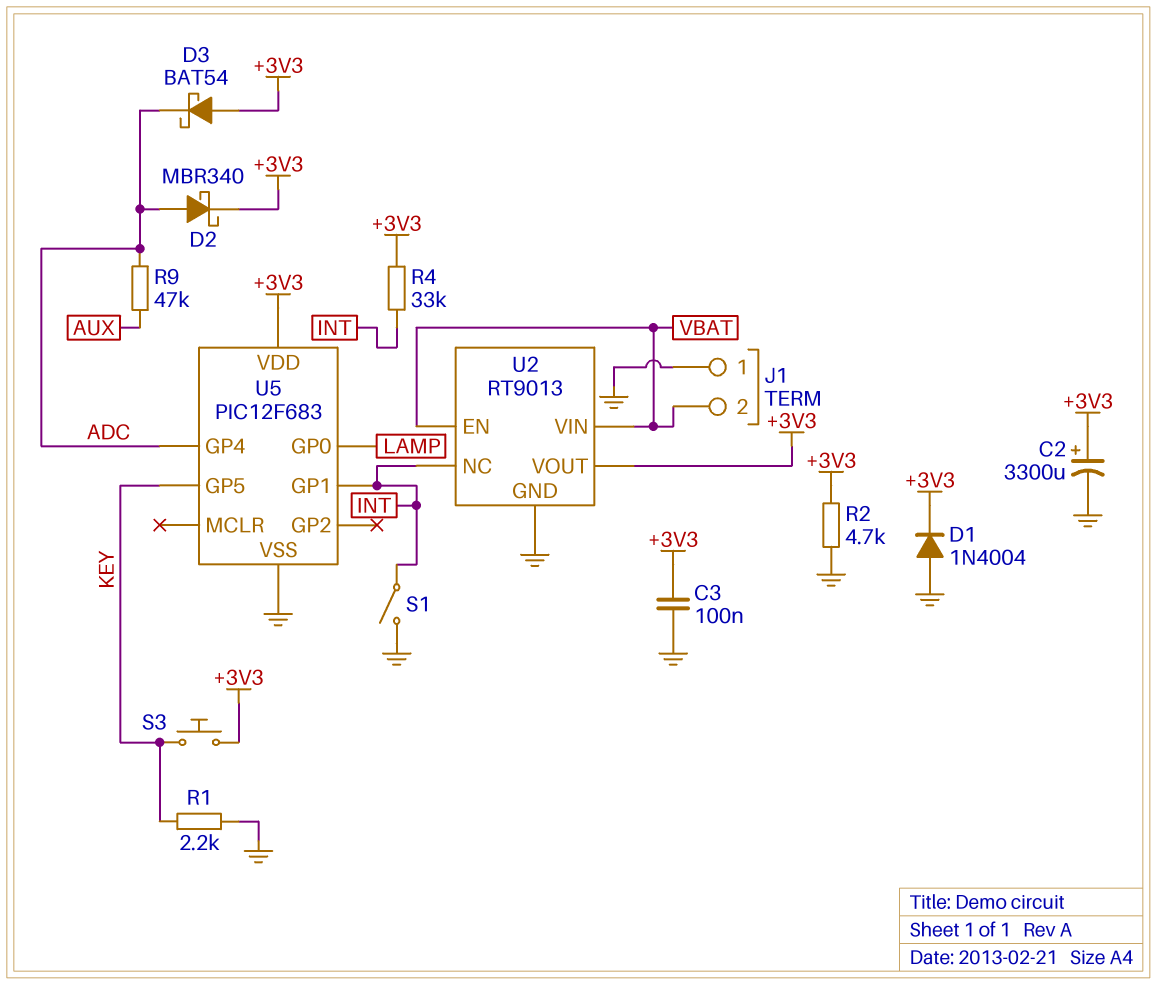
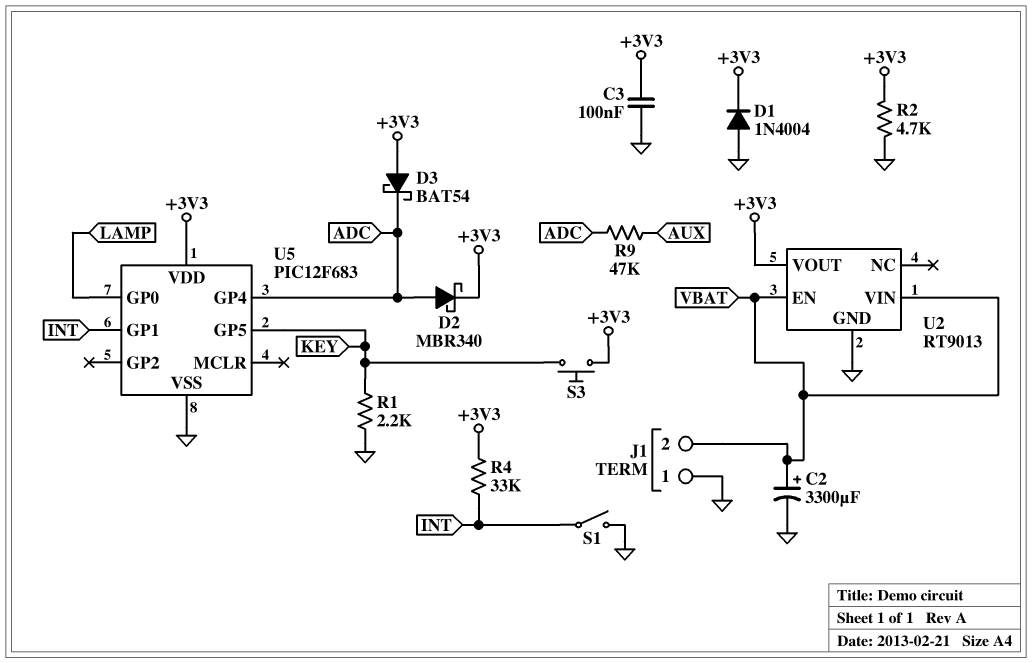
C2: 3300uF (plus +3V3, minus GND) -> 3300uF (plus VBAT, minus GND)
U2 pin NC: INT -> none

